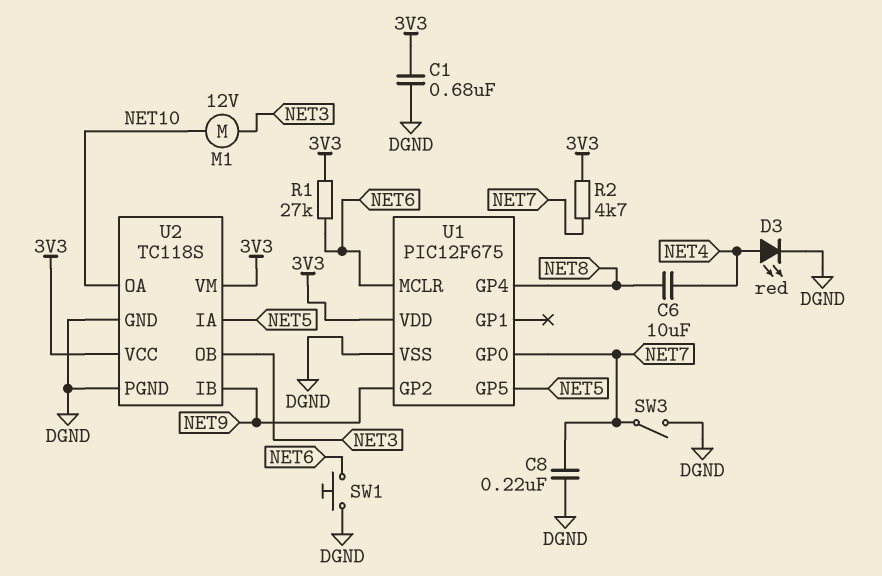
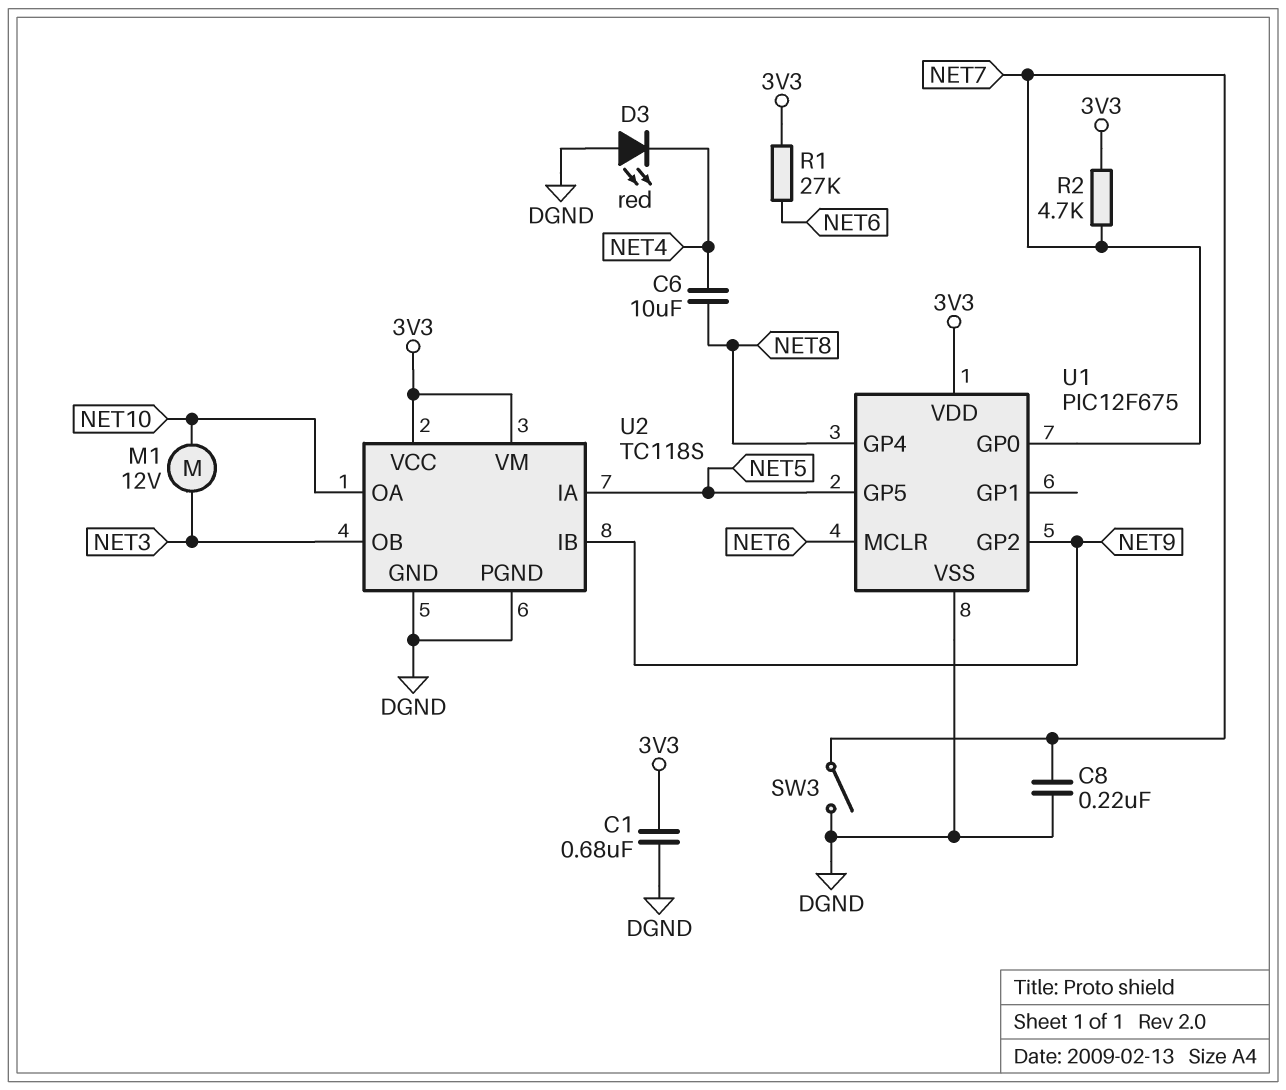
D3: LED red (A NET4, K DGND) -> LED red (A DGND, K NET4)
SW1: button (DGND, NET6) -> none

